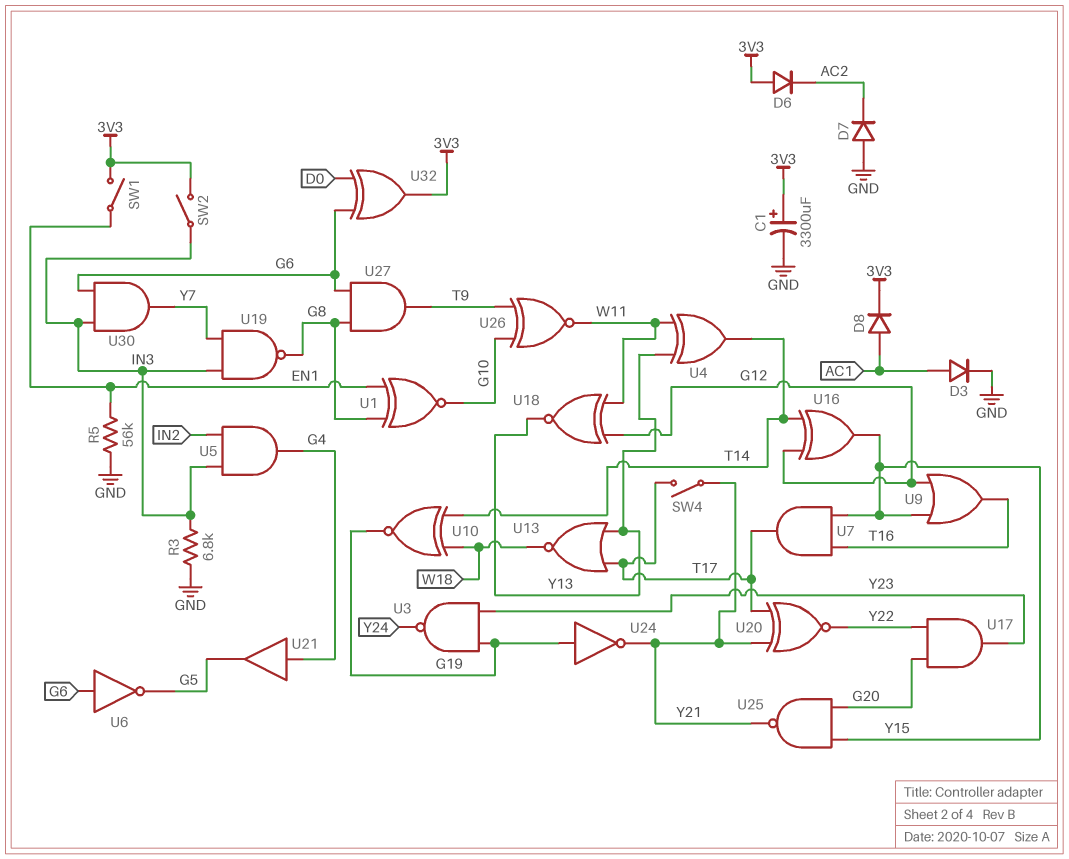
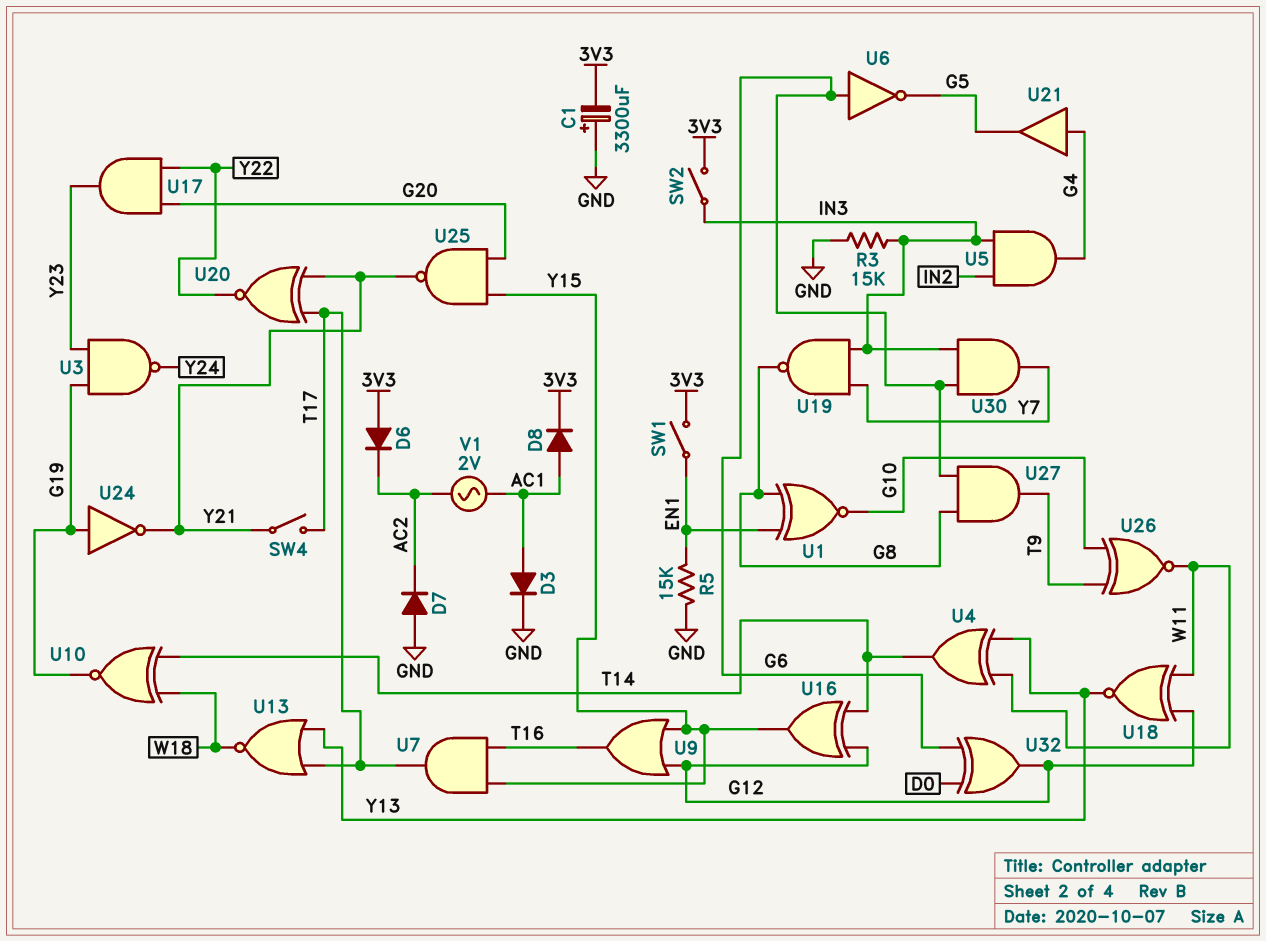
C1: 3300uF (plus 3V3, minus GND) -> 3300uF (plus GND, minus 3V3)
R3: 6.8k (GND, IN3) -> 15k (GND, IN3)
R5: 56k (EN1, GND) -> 15k (EN1, GND)
U32: XOR (in D0, in G6, out 3V3) -> XOR (in D0, in G6, out G12)
V1: none -> AC 2V (AC1, AC2)

